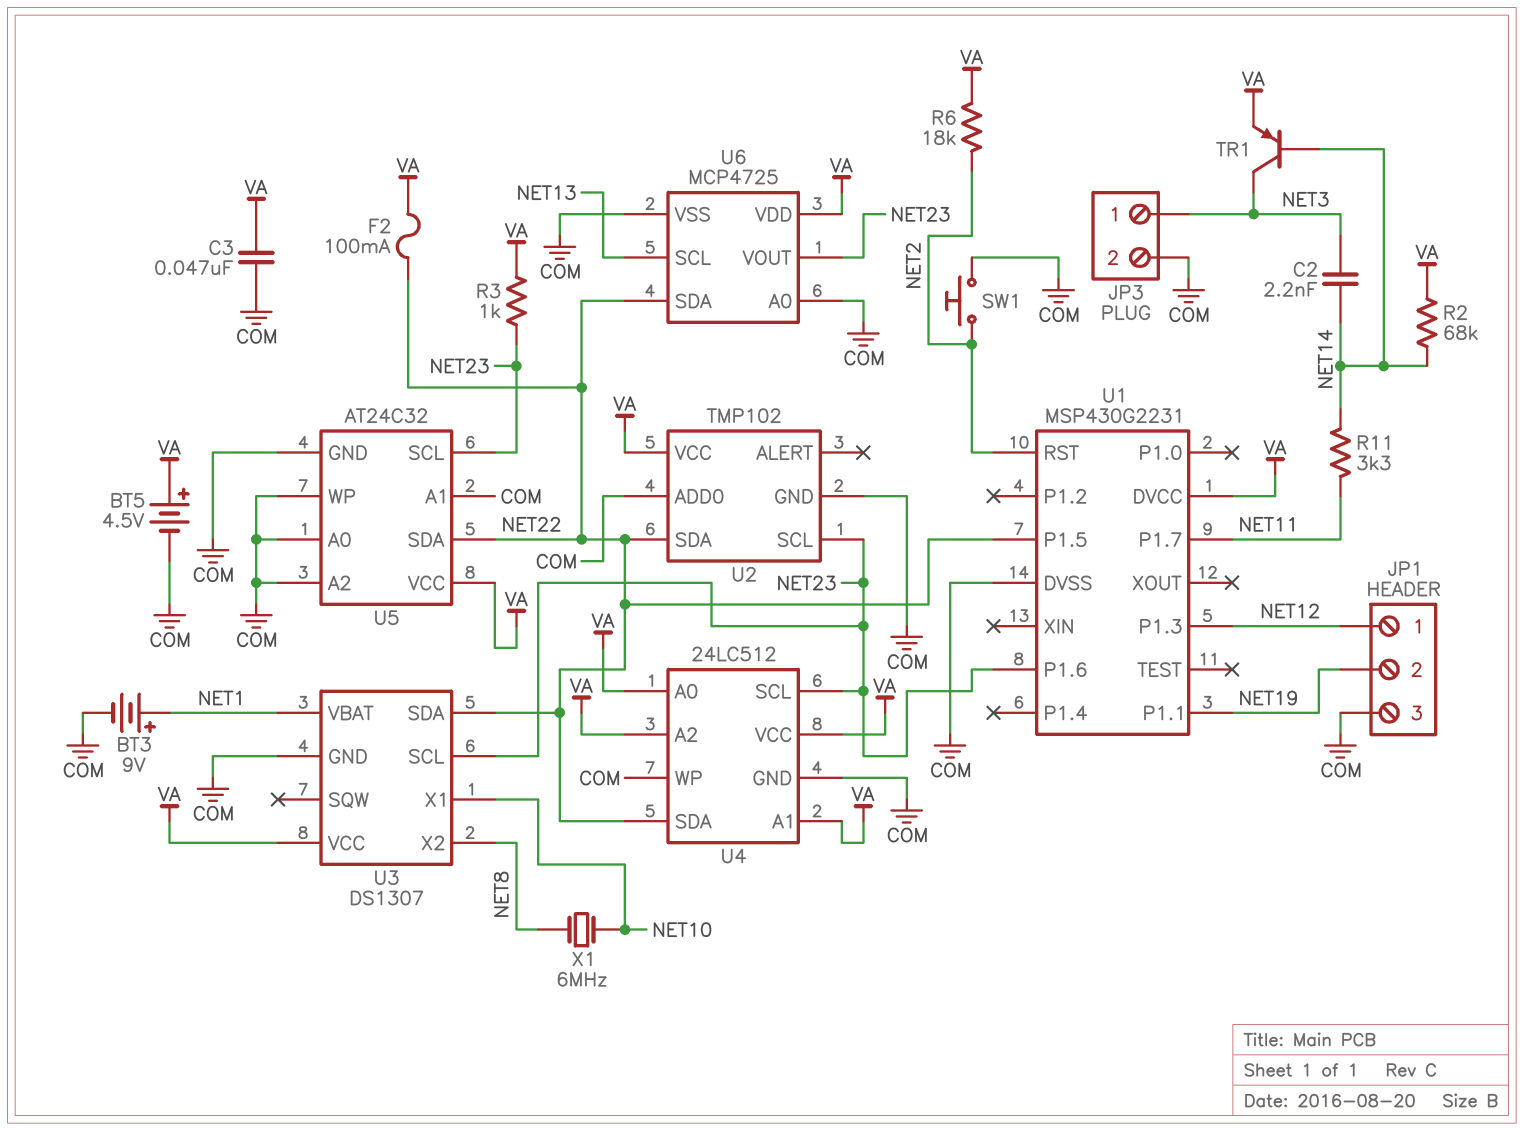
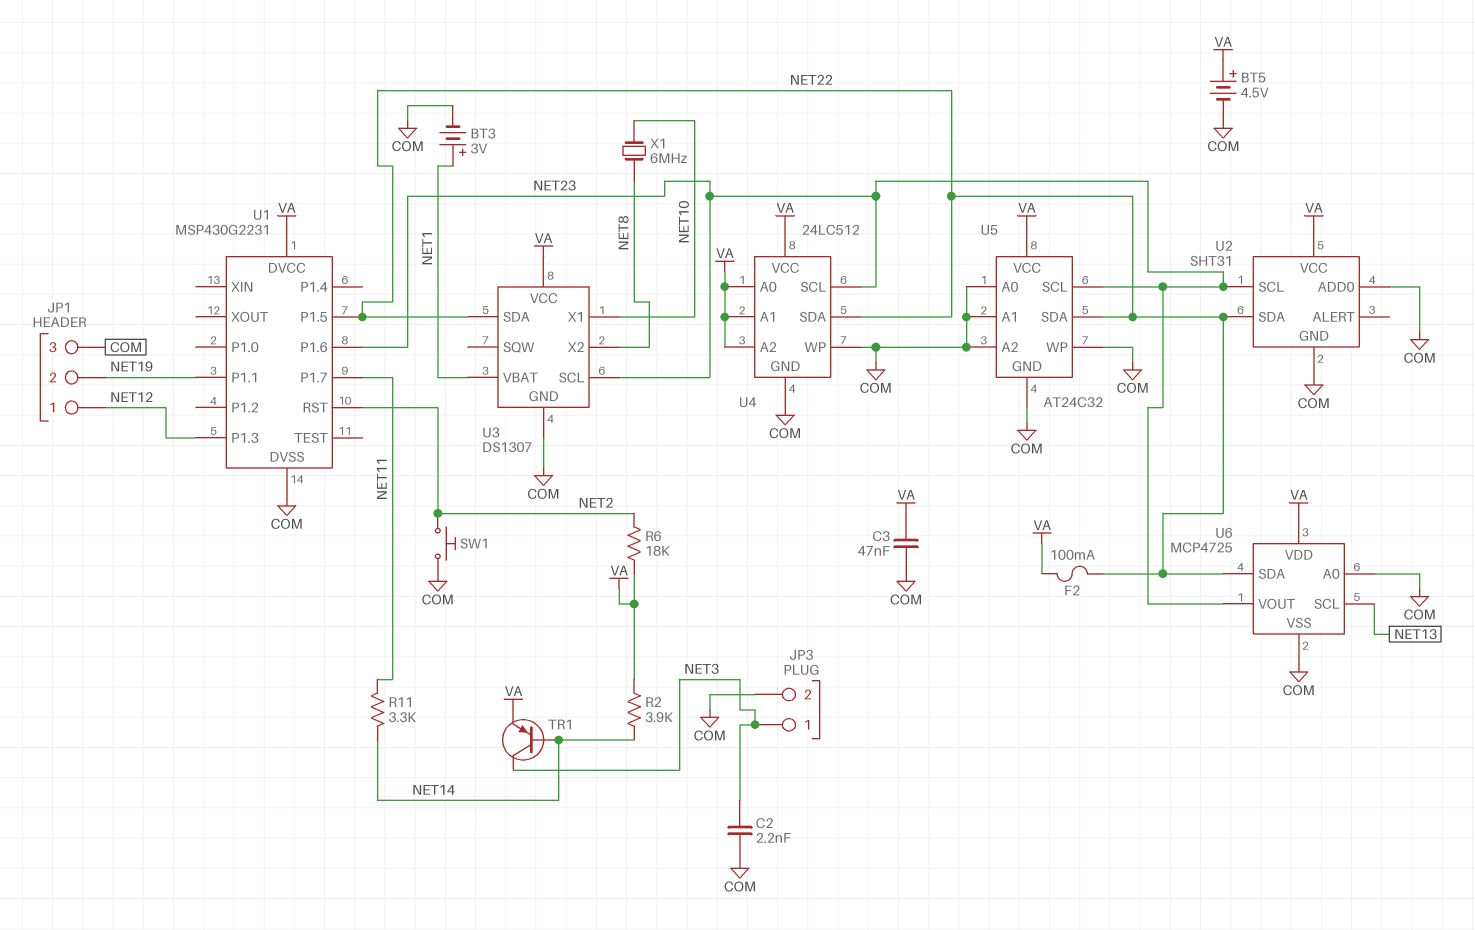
BT3: 9V (plus NET1, minus COM) -> 3V (plus NET1, minus COM)
C2: 2.2nF (NET3, NET14) -> 2.2nF (COM, NET3)
R2: 68k (NET14, VA) -> 3.9k (NET14, VA)
R3: 1k (NET23, VA) -> none
U2: TMP102 -> SHT31

